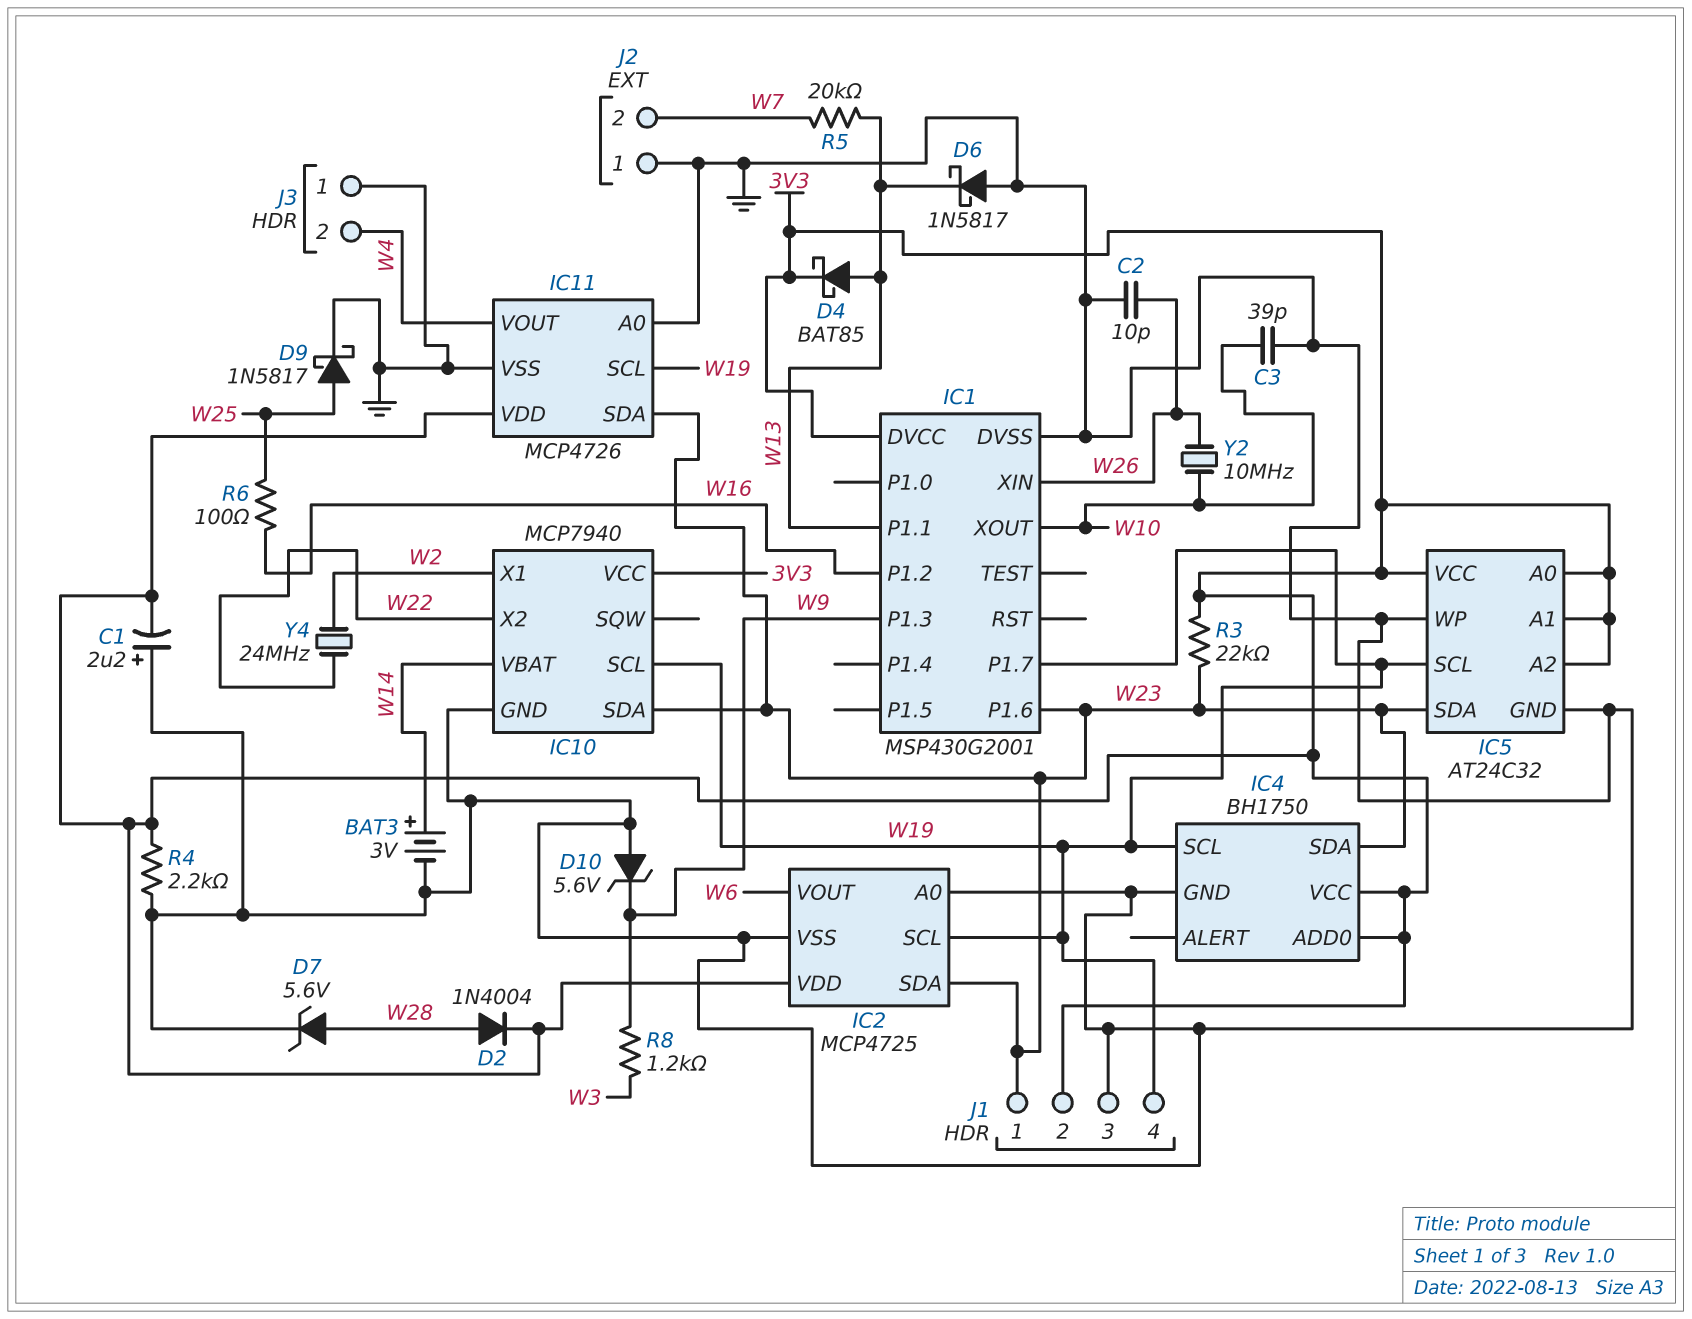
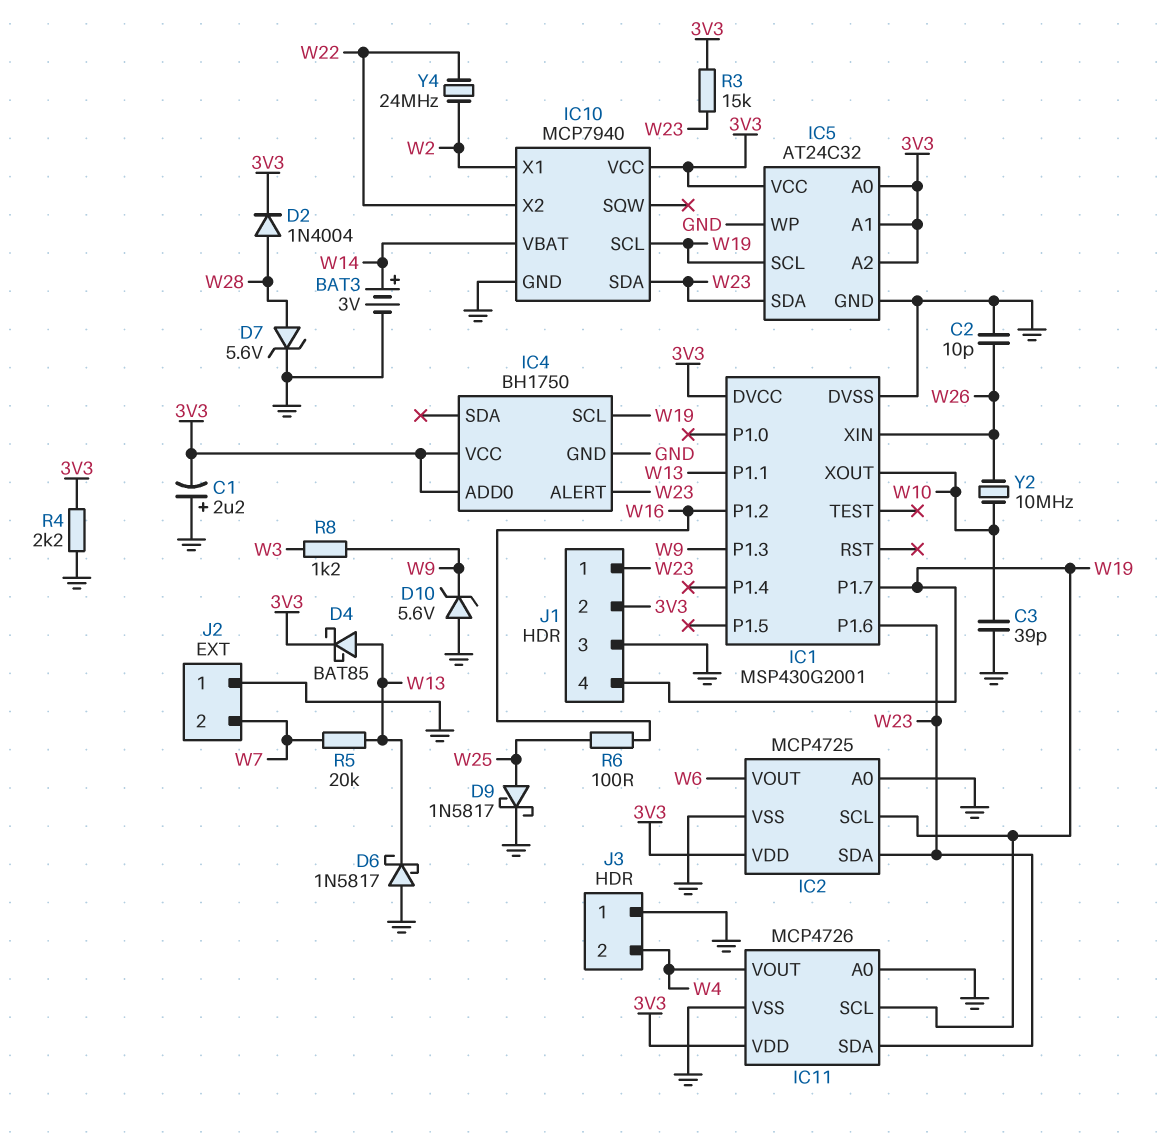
IC4 pin ALERT: none -> W23
IC4 pin SDA: W23 -> none
R3: 22k (3V3, W23) -> 15k (3V3, W23)

